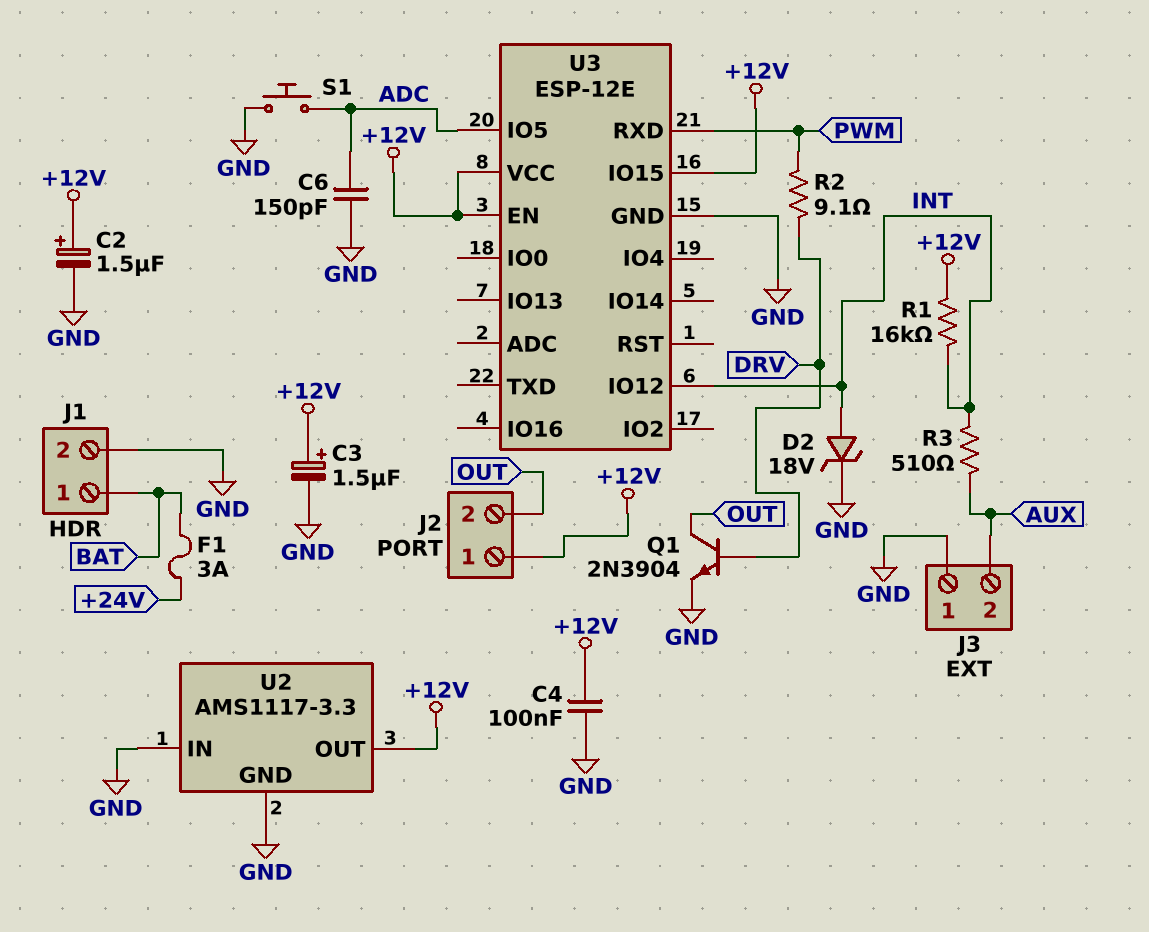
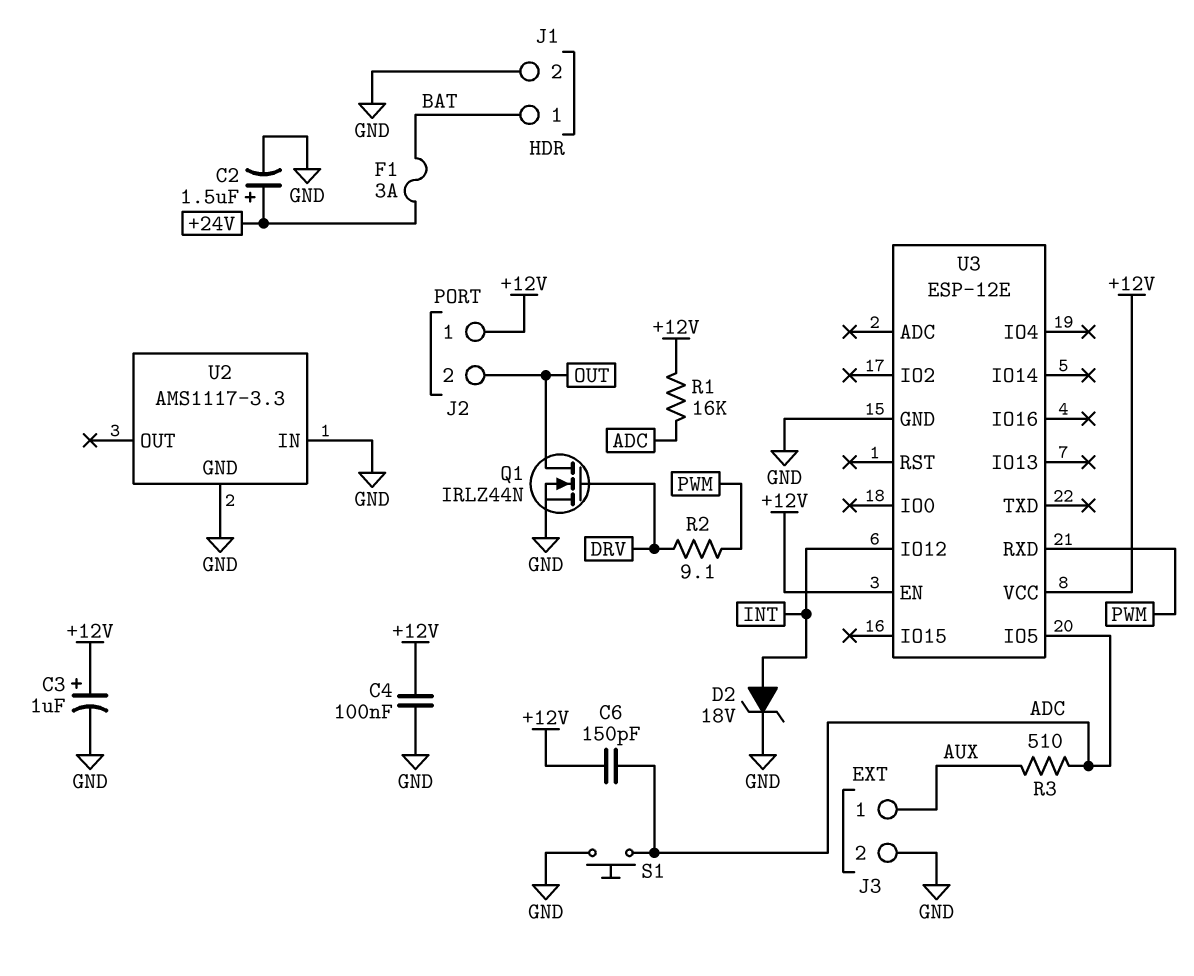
C2: 1.5uF (plus +12V, minus GND) -> 1.5uF (plus +24V, minus GND)
C3: 1.5uF (plus +12V, minus GND) -> 1uF (plus +12V, minus GND)
C6: 150pF (ADC, GND) -> 150pF (+12V, ADC)
J3 pin 1: GND -> AUX
J3 pin 2: AUX -> GND
Q1: NPN 2N3904 (B DRV, C OUT, E GND) -> NMOS IRLZ44N (G DRV, D OUT, S GND)
R1: 16k (+12V, INT) -> 16k (+12V, ADC)
R3: 510 (AUX, INT) -> 510 (ADC, AUX)
U2 pin OUT: +12V -> none
U3 pin IO15: +12V -> none

